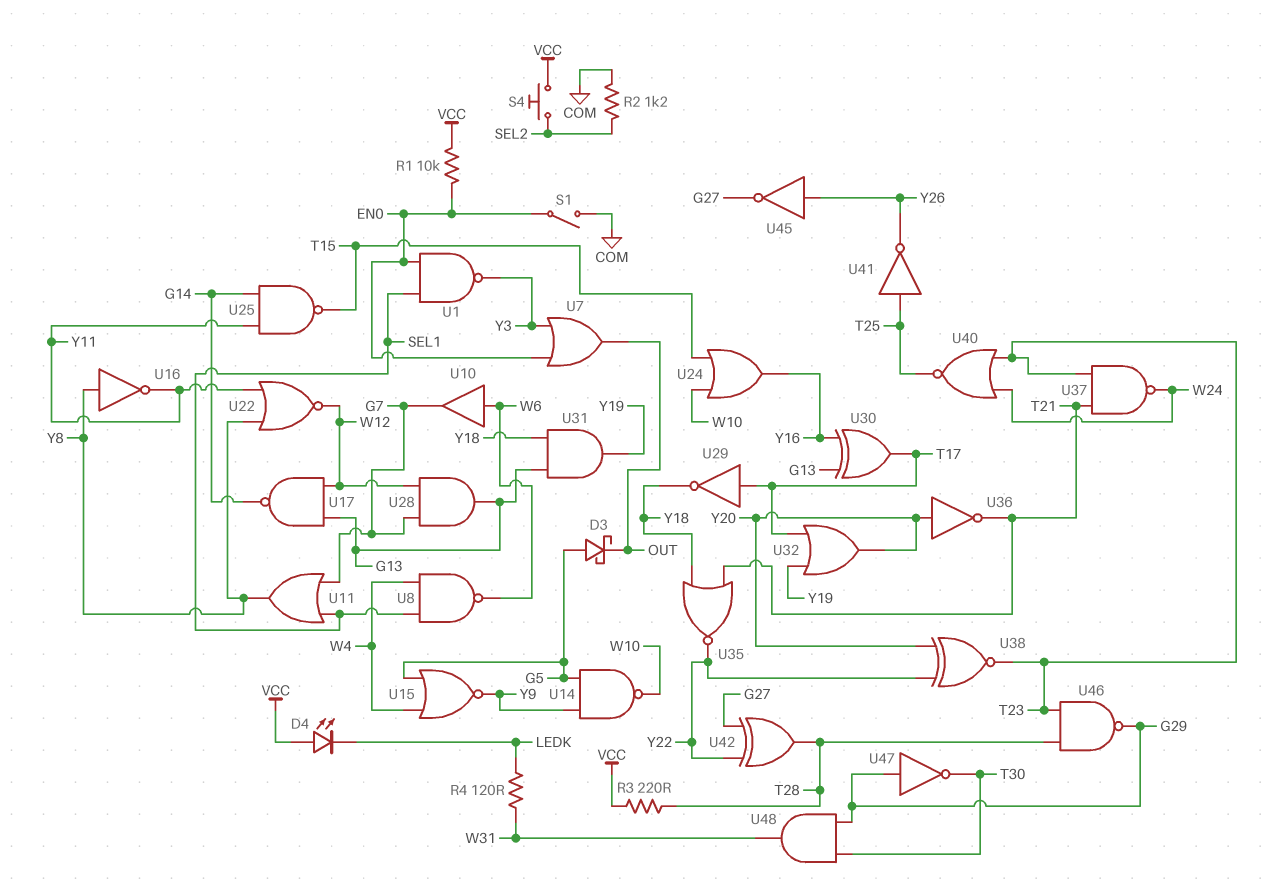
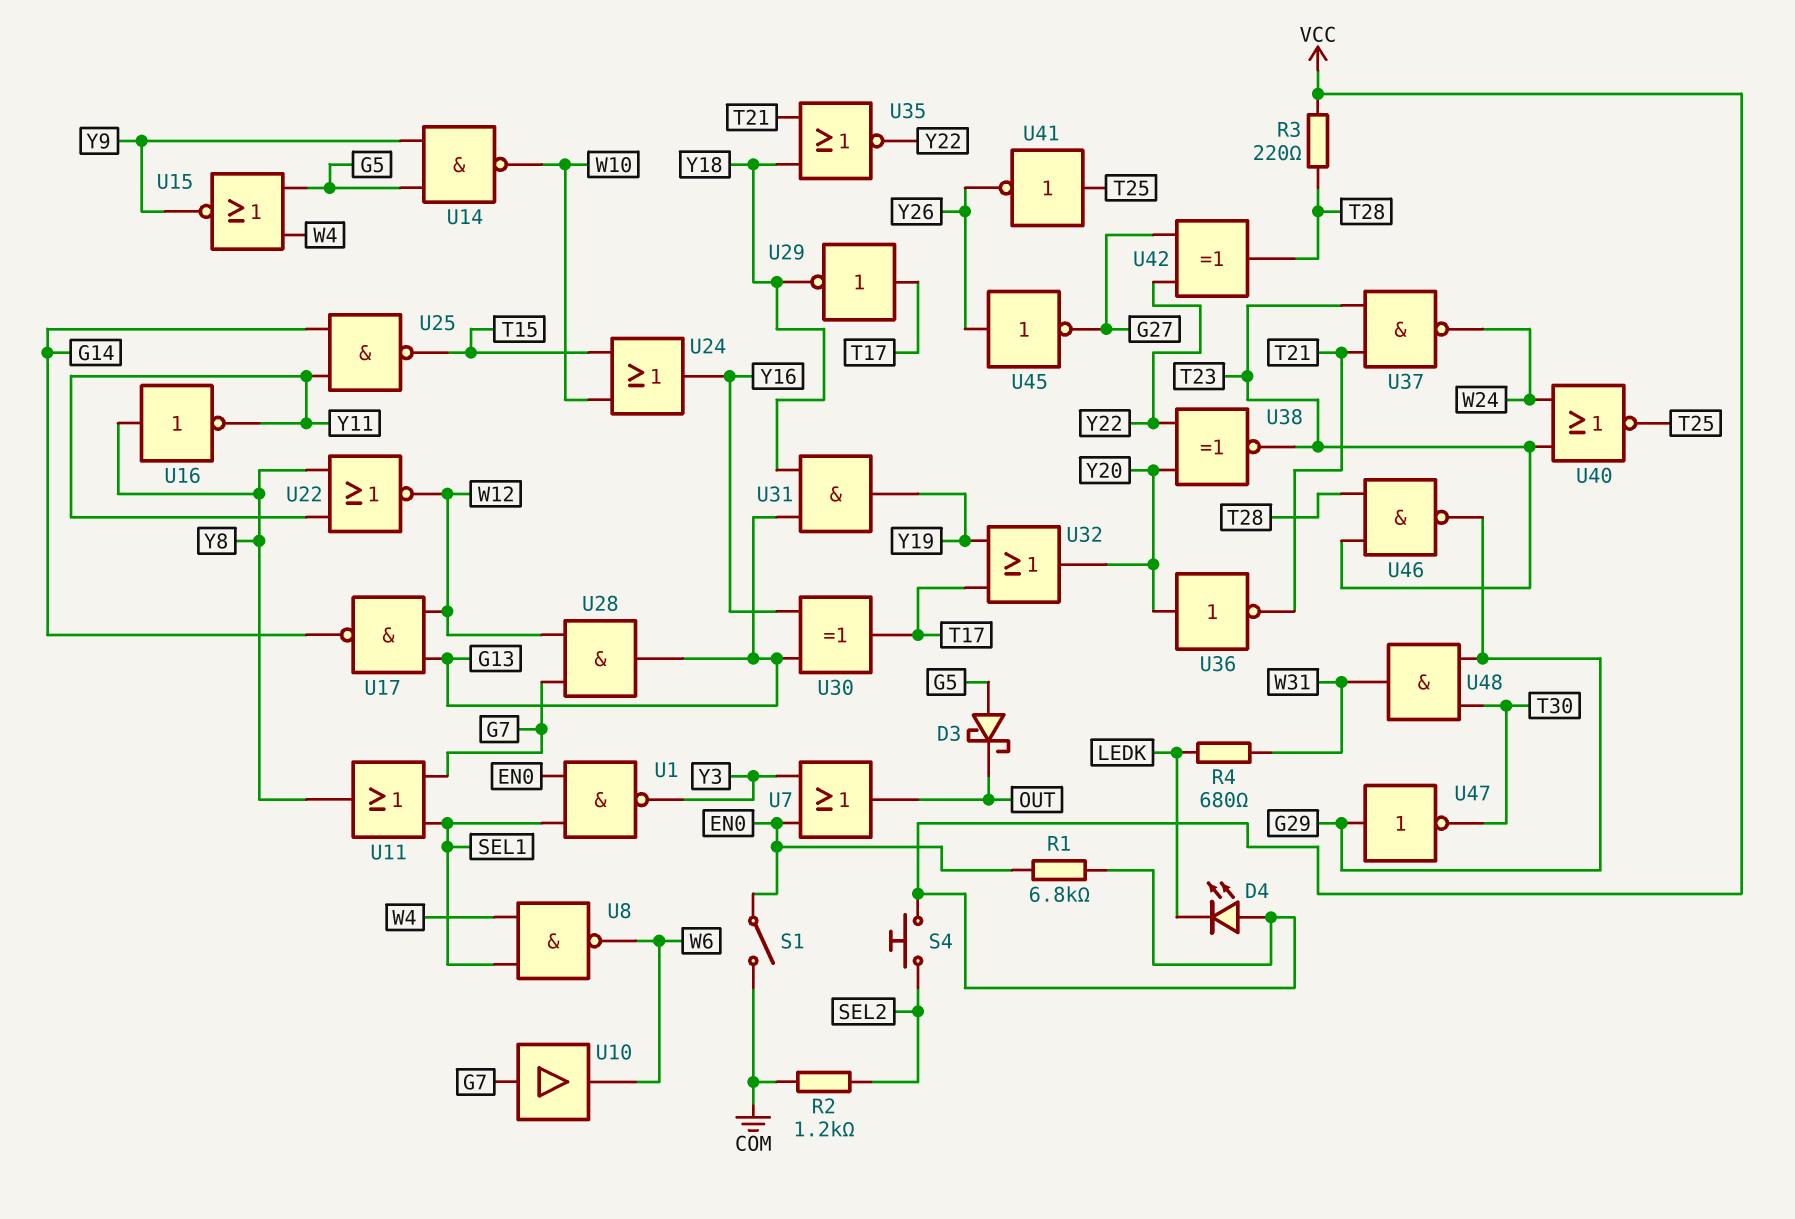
R1: 10k (EN0, VCC) -> 6.8k (EN0, VCC)
R4: 120 (LEDK, W31) -> 680 (LEDK, W31)
U10: buffer (in W6, out G7) -> buffer (in G7, out W6)

